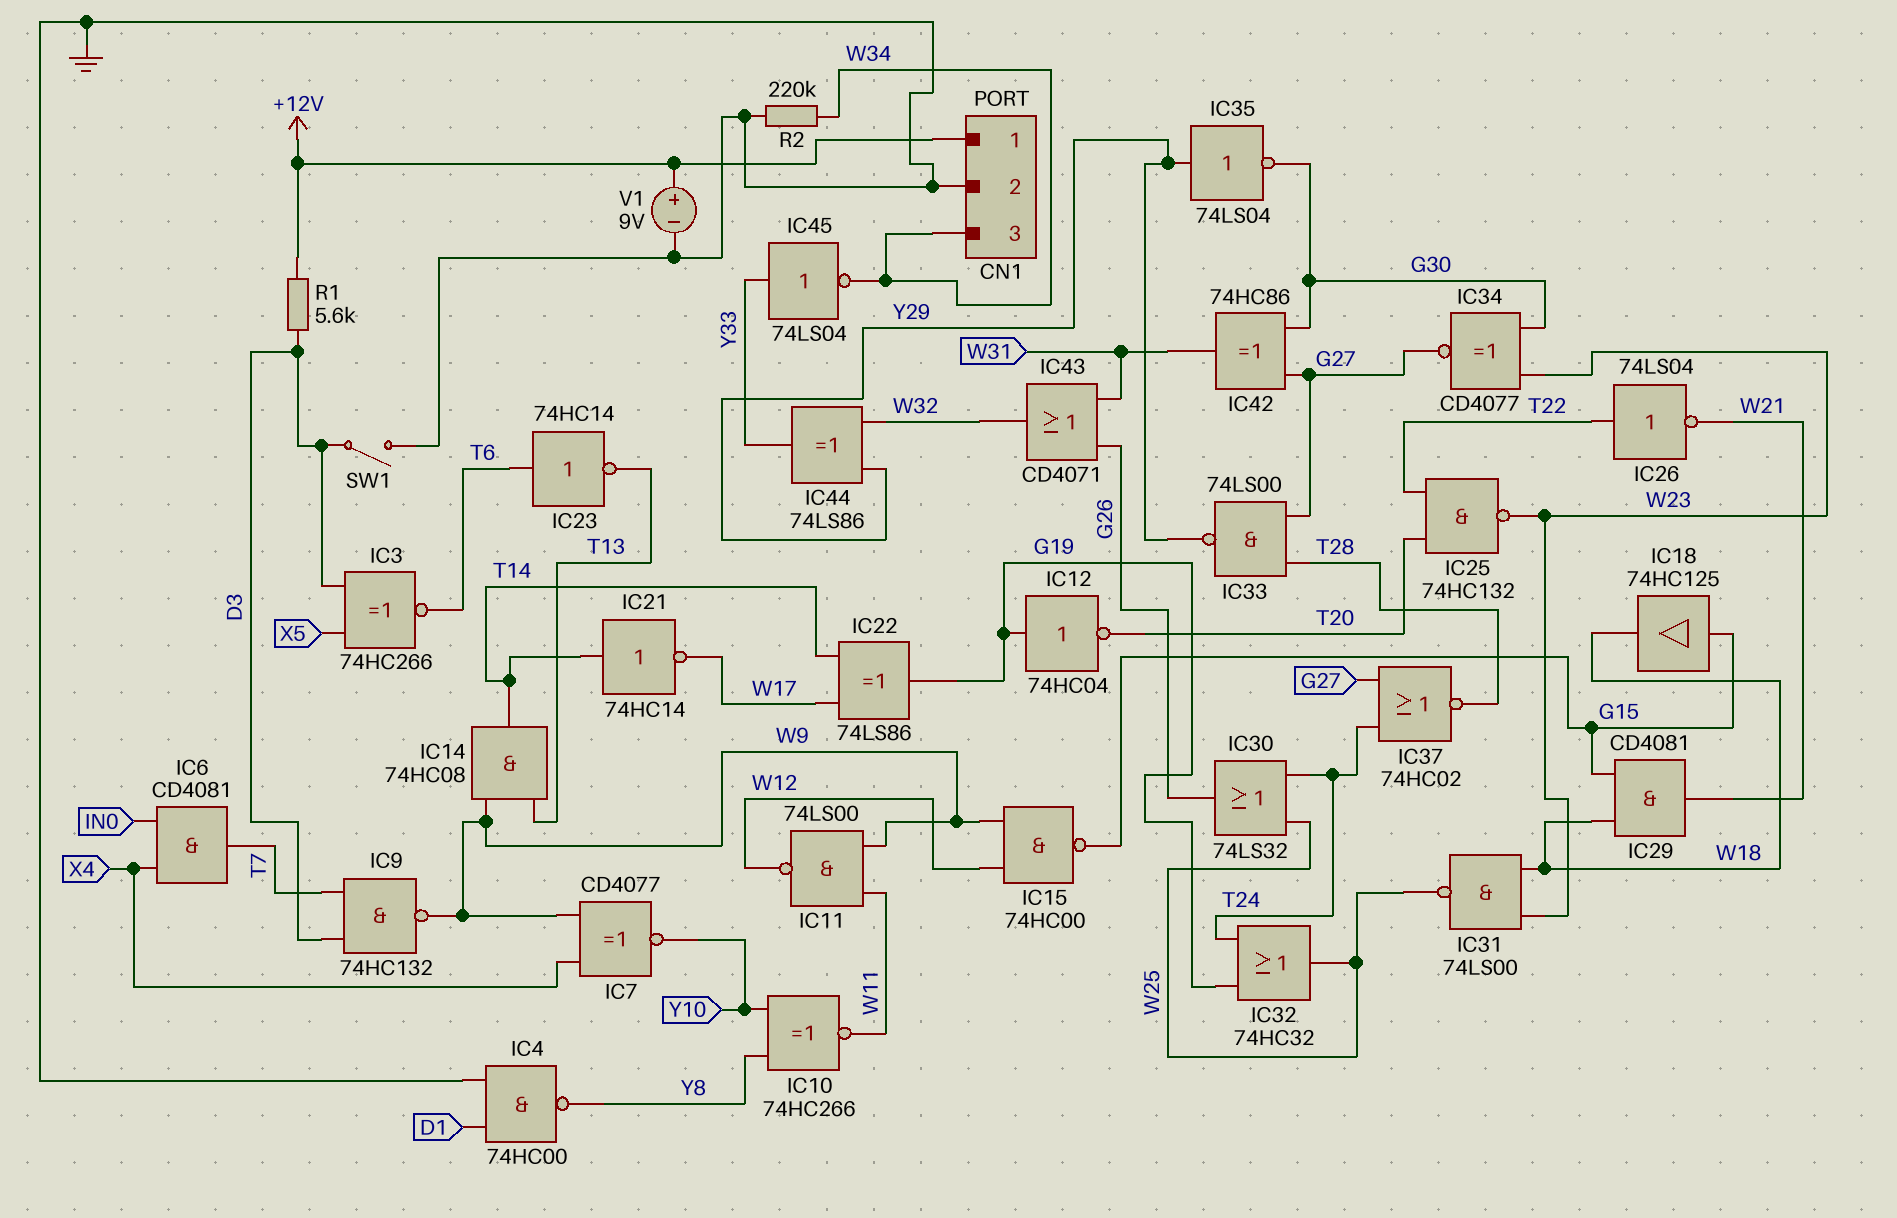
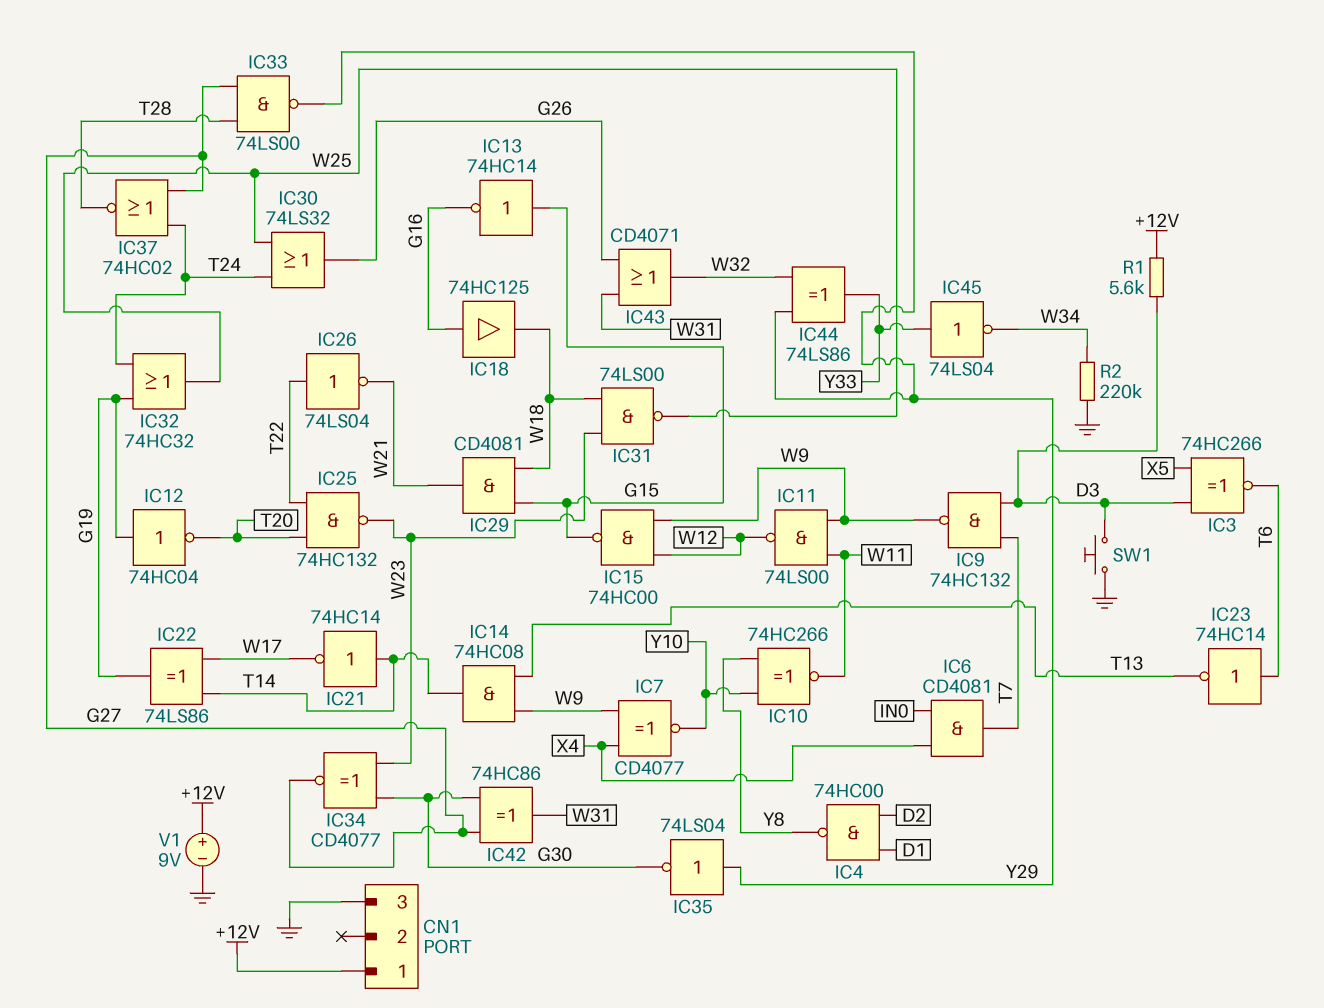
CN1 pin 2: GND -> none
CN1 pin 3: W34 -> GND
IC4: NAND 74HC00 (in D1, in GND, out Y8) -> NAND 74HC00 (in D1, in D2, out Y8)
IC13: none -> NOT 74HC14 (in G15, out G16)
IC18: buffer 74HC125 (in G15, out W18) -> buffer 74HC125 (in G16, out W18)
SW1: switch (D3, GND) -> button (D3, GND)

